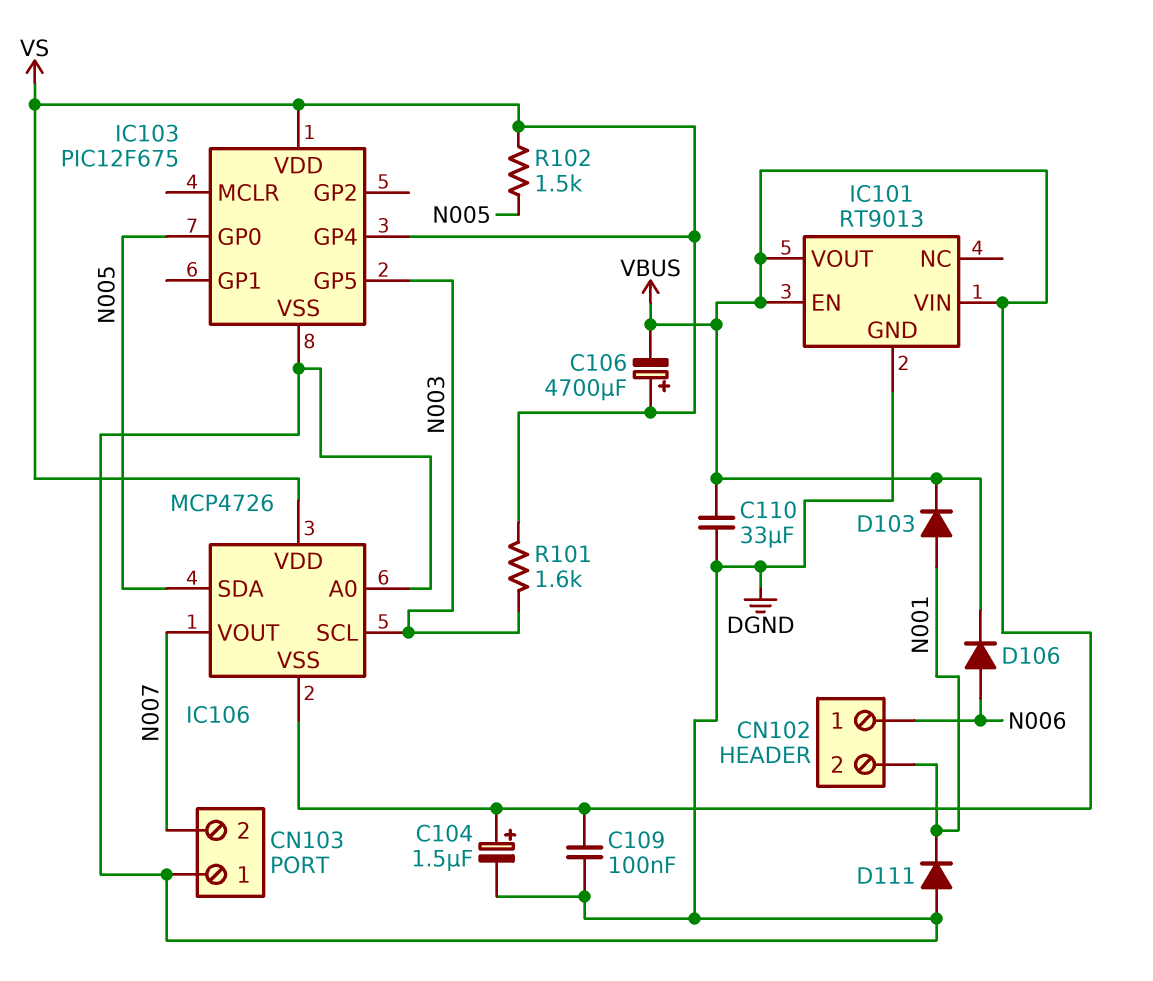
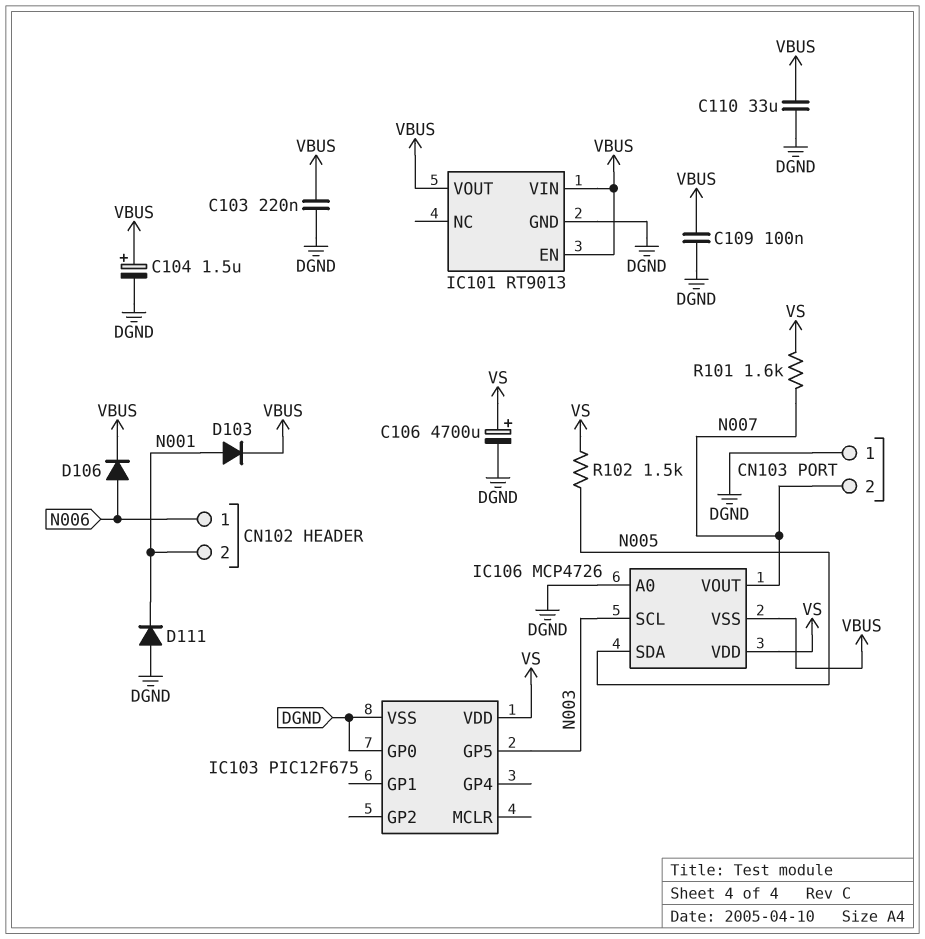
C103: none -> 220nF (DGND, VBUS)
C106: 4700uF (plus VS, minus VBUS) -> 4700uF (plus VS, minus DGND)
IC103 pin GP0: N005 -> DGND
IC103 pin GP4: VS -> none
R101: 1.6k (N003, VS) -> 1.6k (N007, VS)

